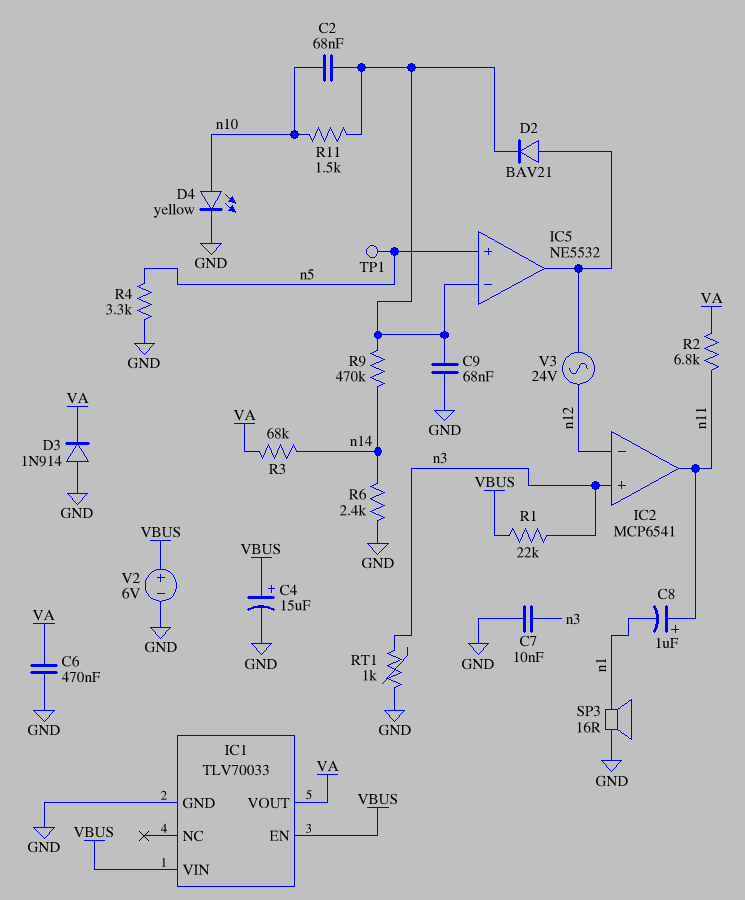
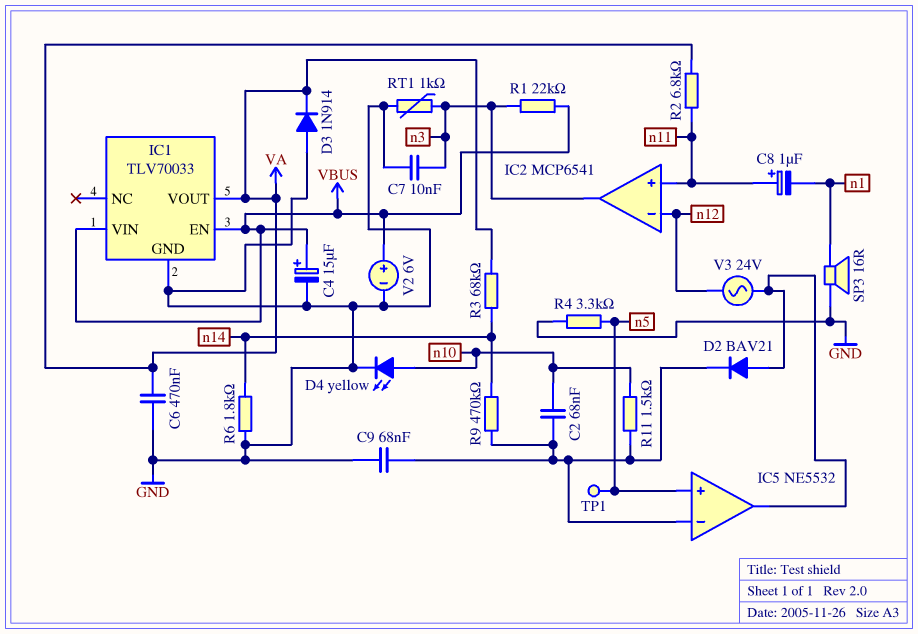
IC2 pin in+: n3 -> n11
IC2 pin out: n11 -> n3
R6: 2.4k (GND, n14) -> 1.8k (GND, n14)

